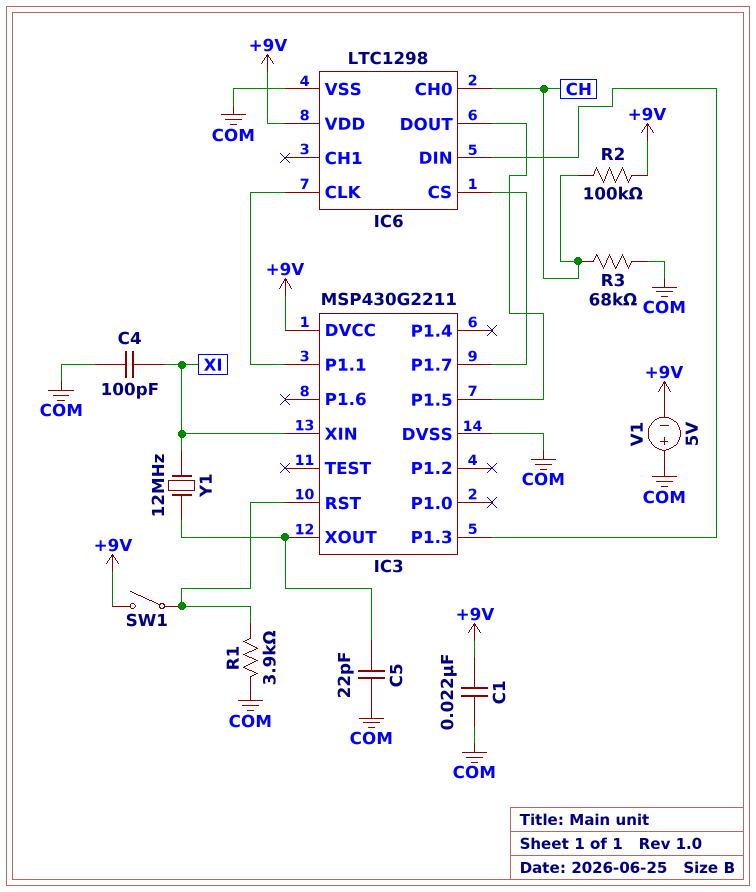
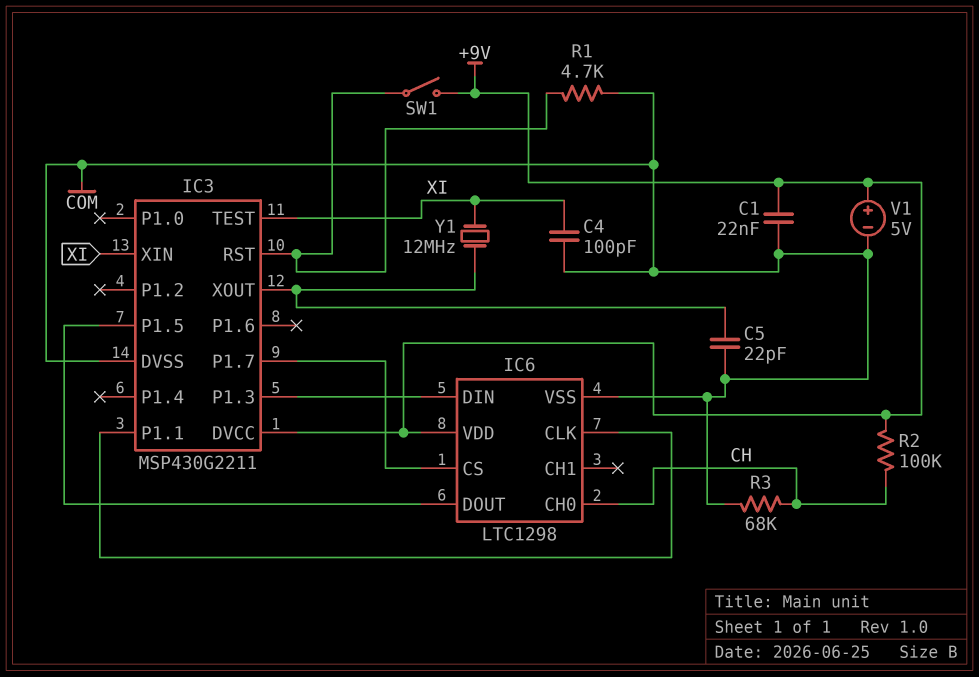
IC3 pin TEST: none -> XI
R1: 3.9k (COM, IC3/RST) -> 4.7k (COM, IC3/RST)
V1: 5V (plus COM, minus +9V) -> 5V (plus +9V, minus COM)

